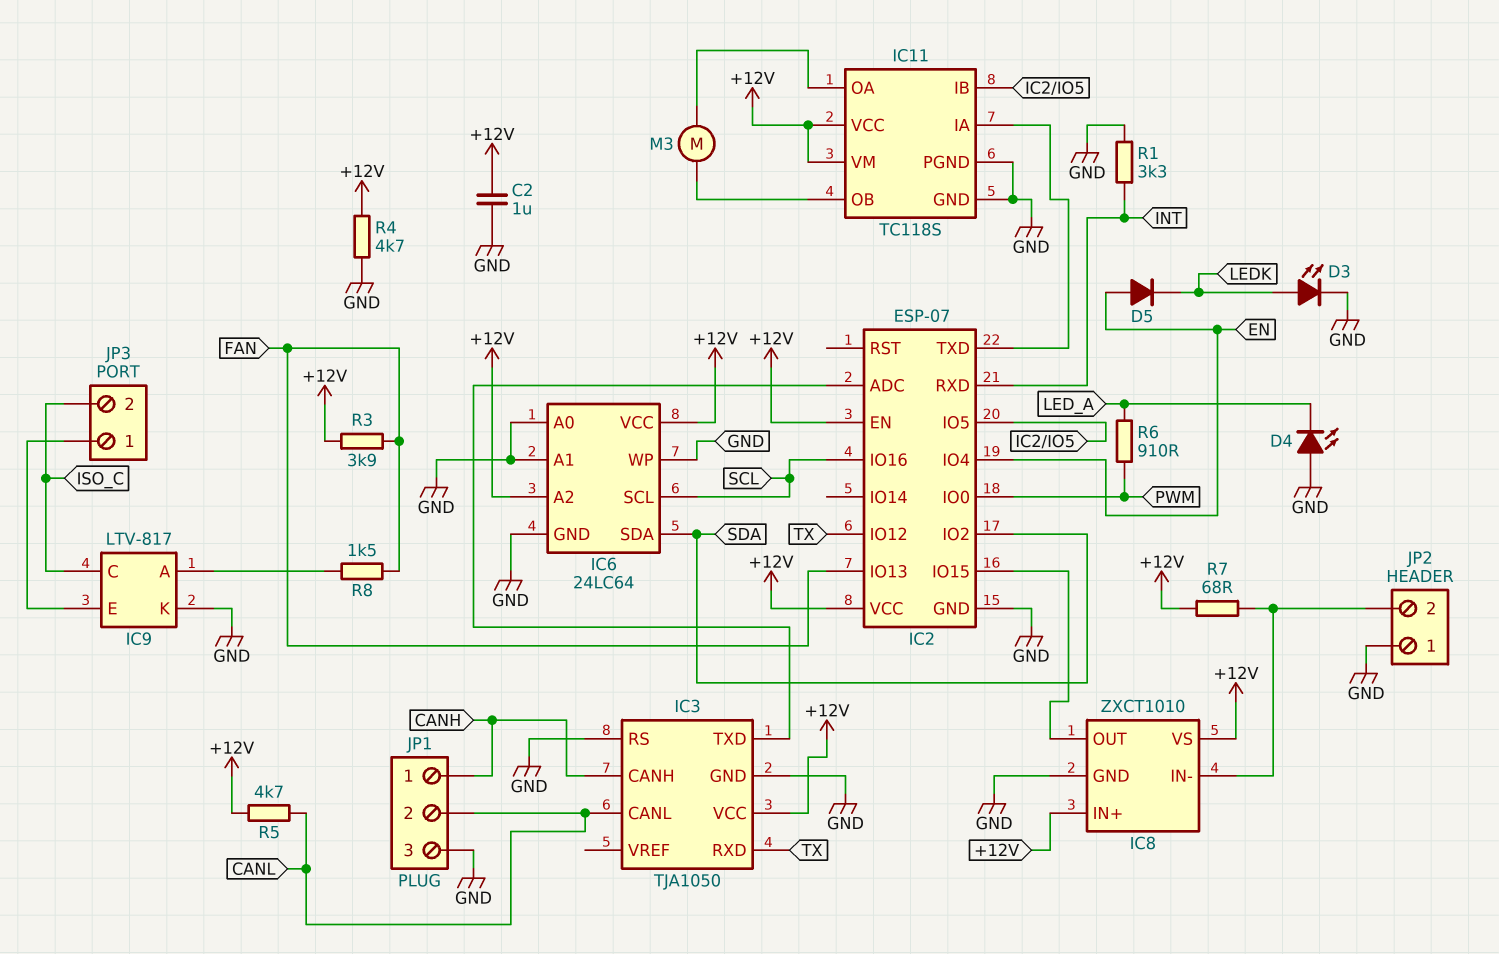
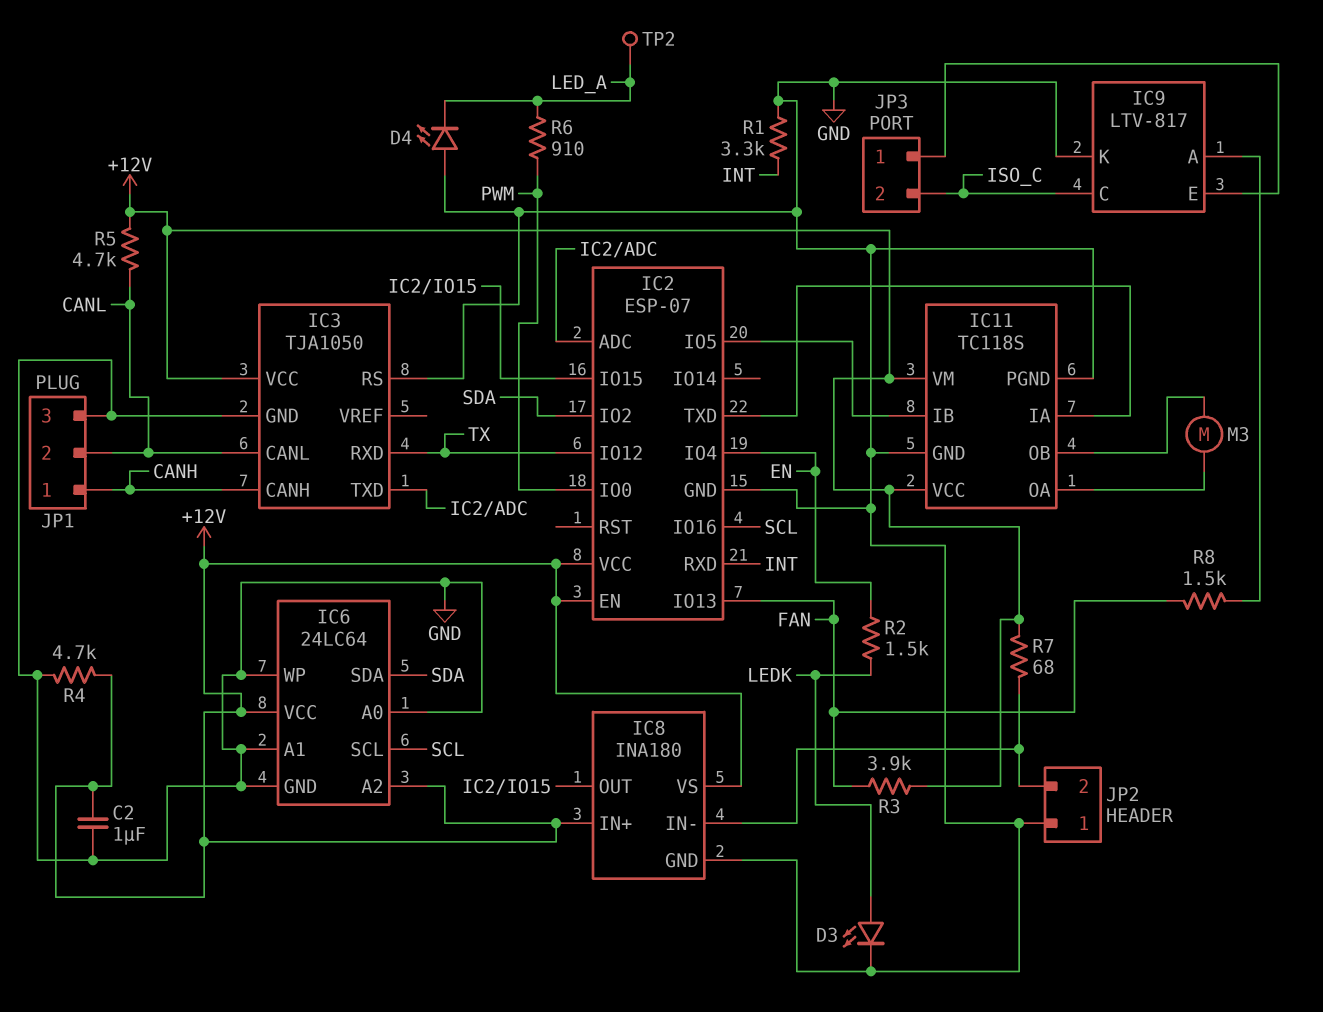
D5: diode (A EN, K LEDK) -> none
IC8: ZXCT1010 -> INA180
R2: none -> 1.5k (EN, LEDK)
TP2: none -> test point (LED_A)

